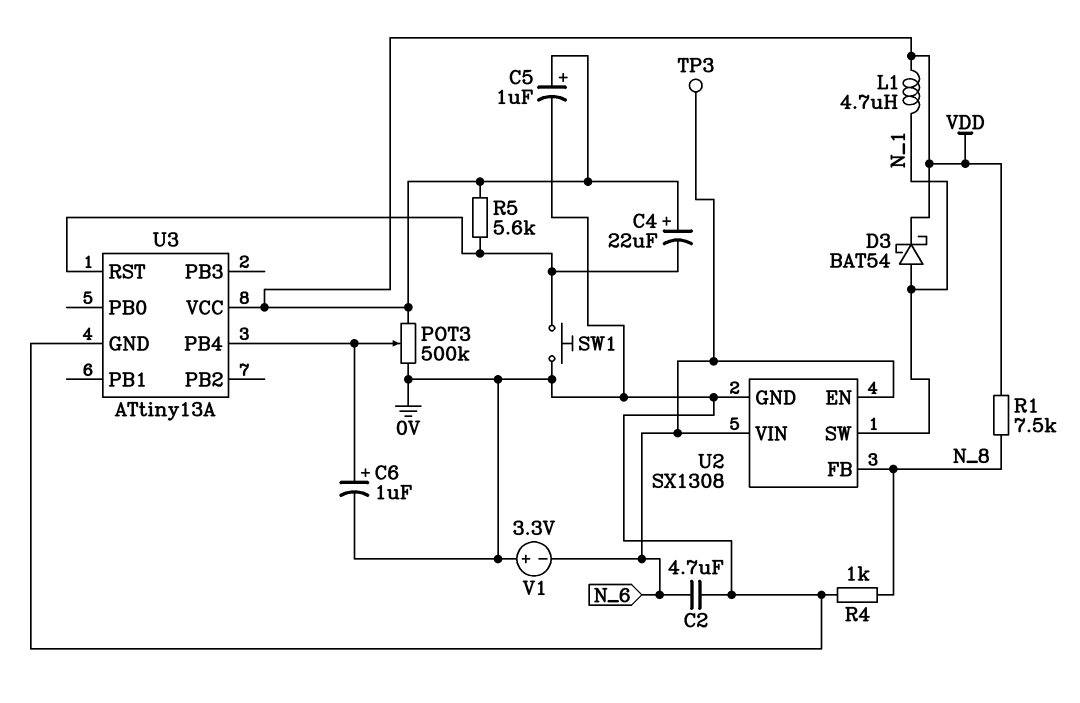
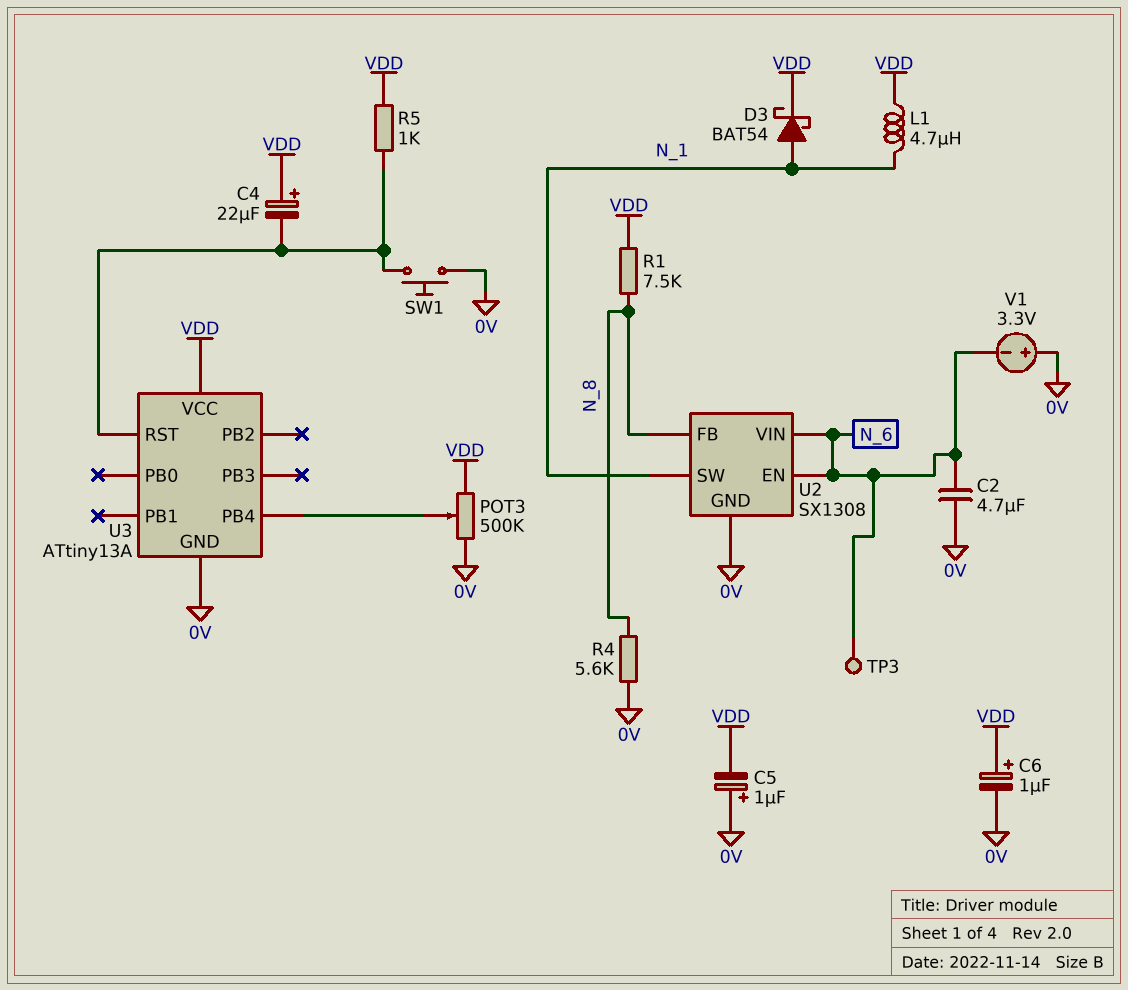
C5: 1uF (plus VDD, minus 0V) -> 1uF (plus 0V, minus VDD)
C6: 1uF (plus U3/PB4, minus 0V) -> 1uF (plus VDD, minus 0V)
R4: 1k (0V, N_8) -> 5.6k (0V, N_8)
R5: 5.6k (U3/RST, VDD) -> 1k (U3/RST, VDD)

